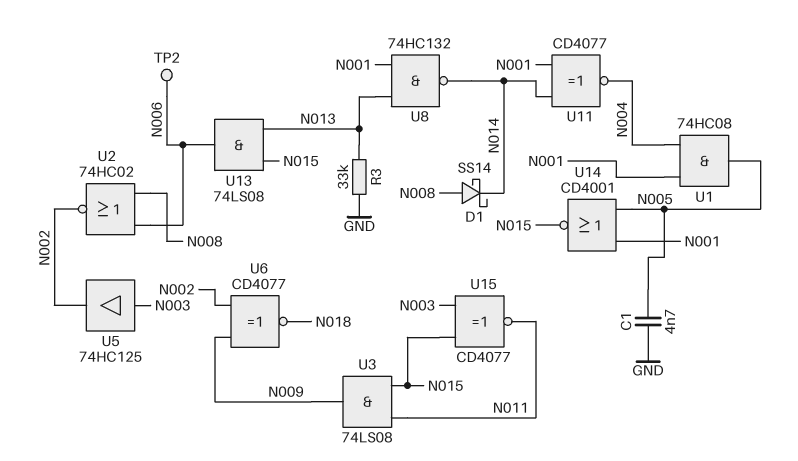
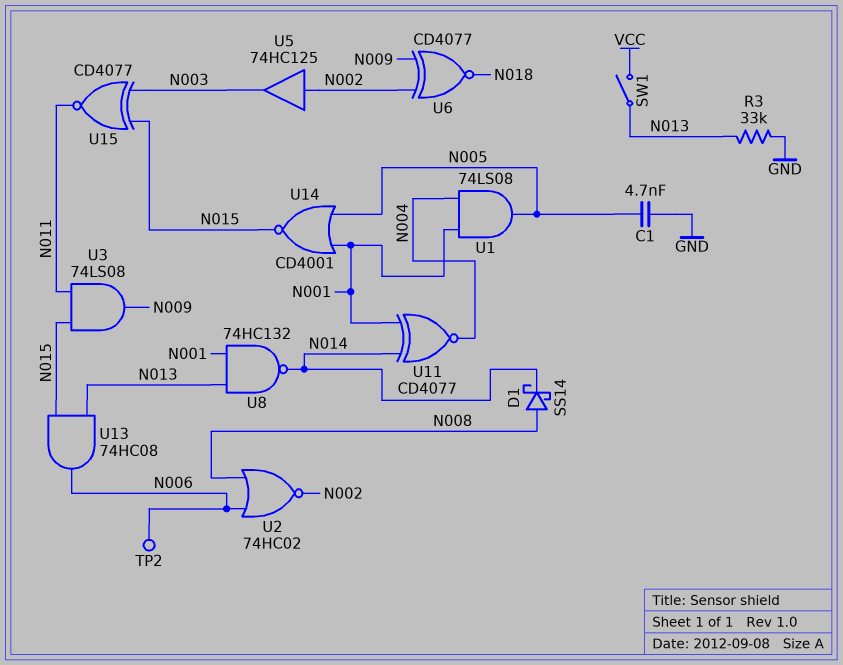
SW1: none -> switch (N013, VCC)
U1: AND 74HC08 (in N001, in N004, out N005) -> AND 74LS08 (in N001, in N004, out N005)
U5: buffer 74HC125 (in N003, out N002) -> buffer 74HC125 (in N002, out N003)
U13: AND 74LS08 (in N013, in N015, out N006) -> AND 74HC08 (in N013, in N015, out N006)

